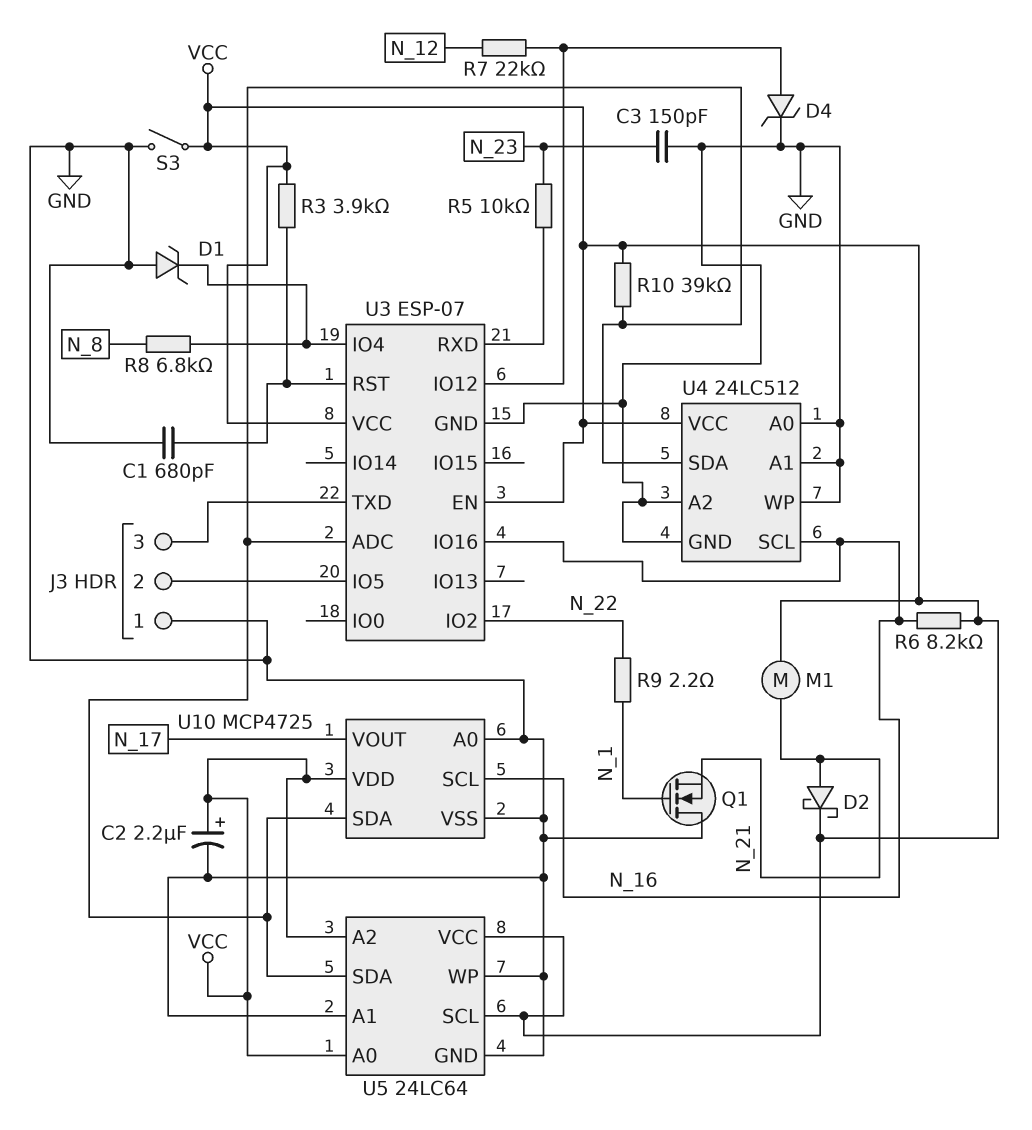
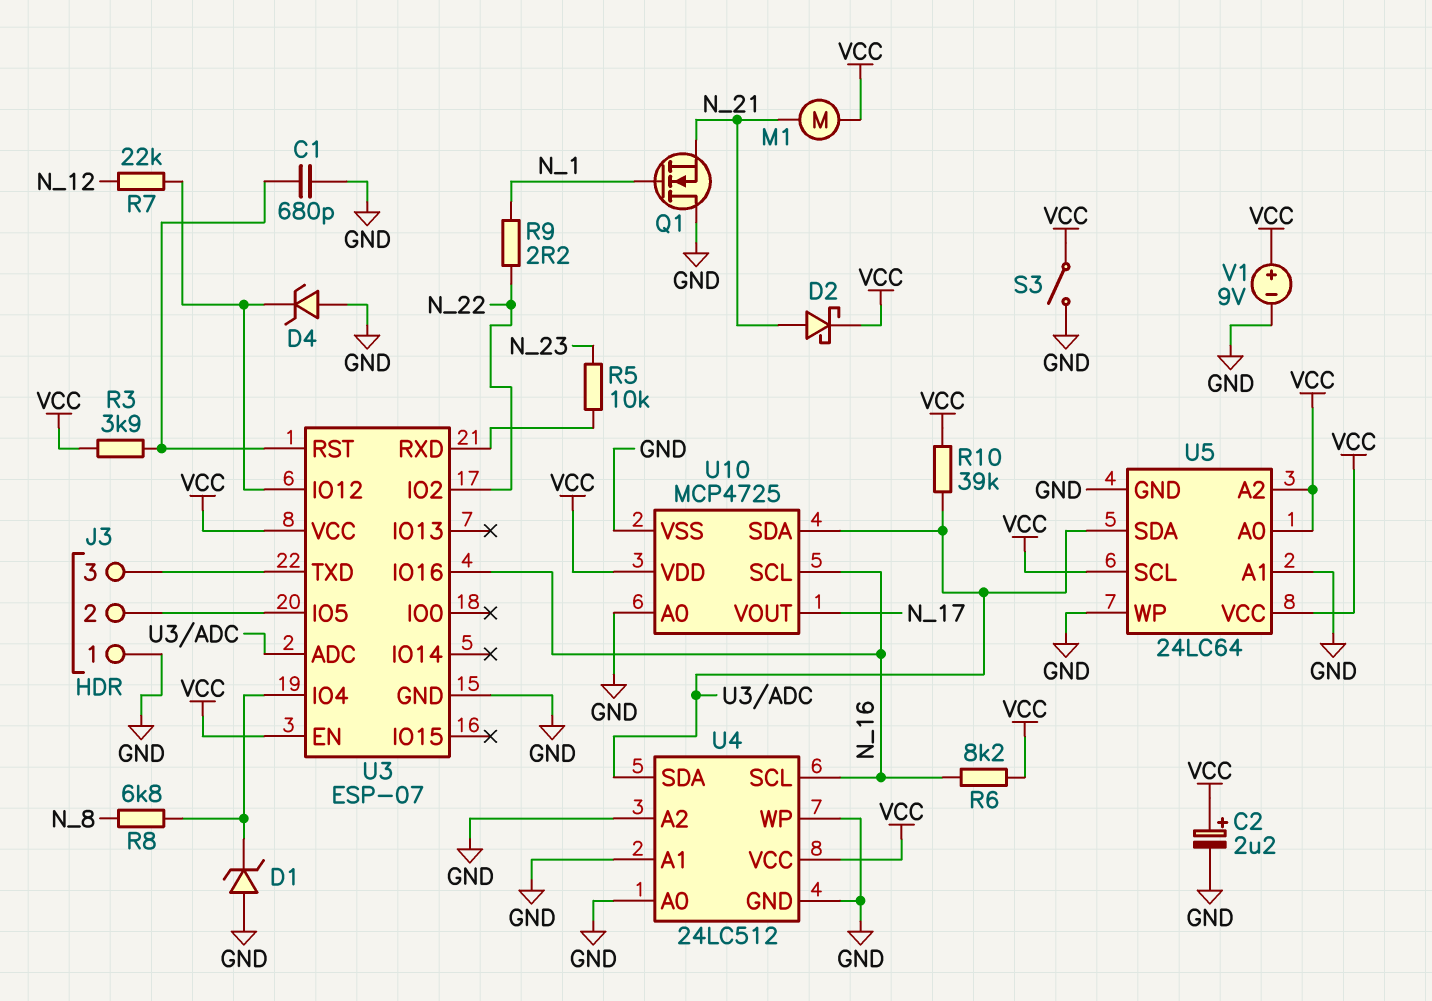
C3: 150pF (GND, N_23) -> none
D4: zener (A U3/IO12, K GND) -> zener (A GND, K U3/IO12)
V1: none -> 9V (plus VCC, minus GND)

